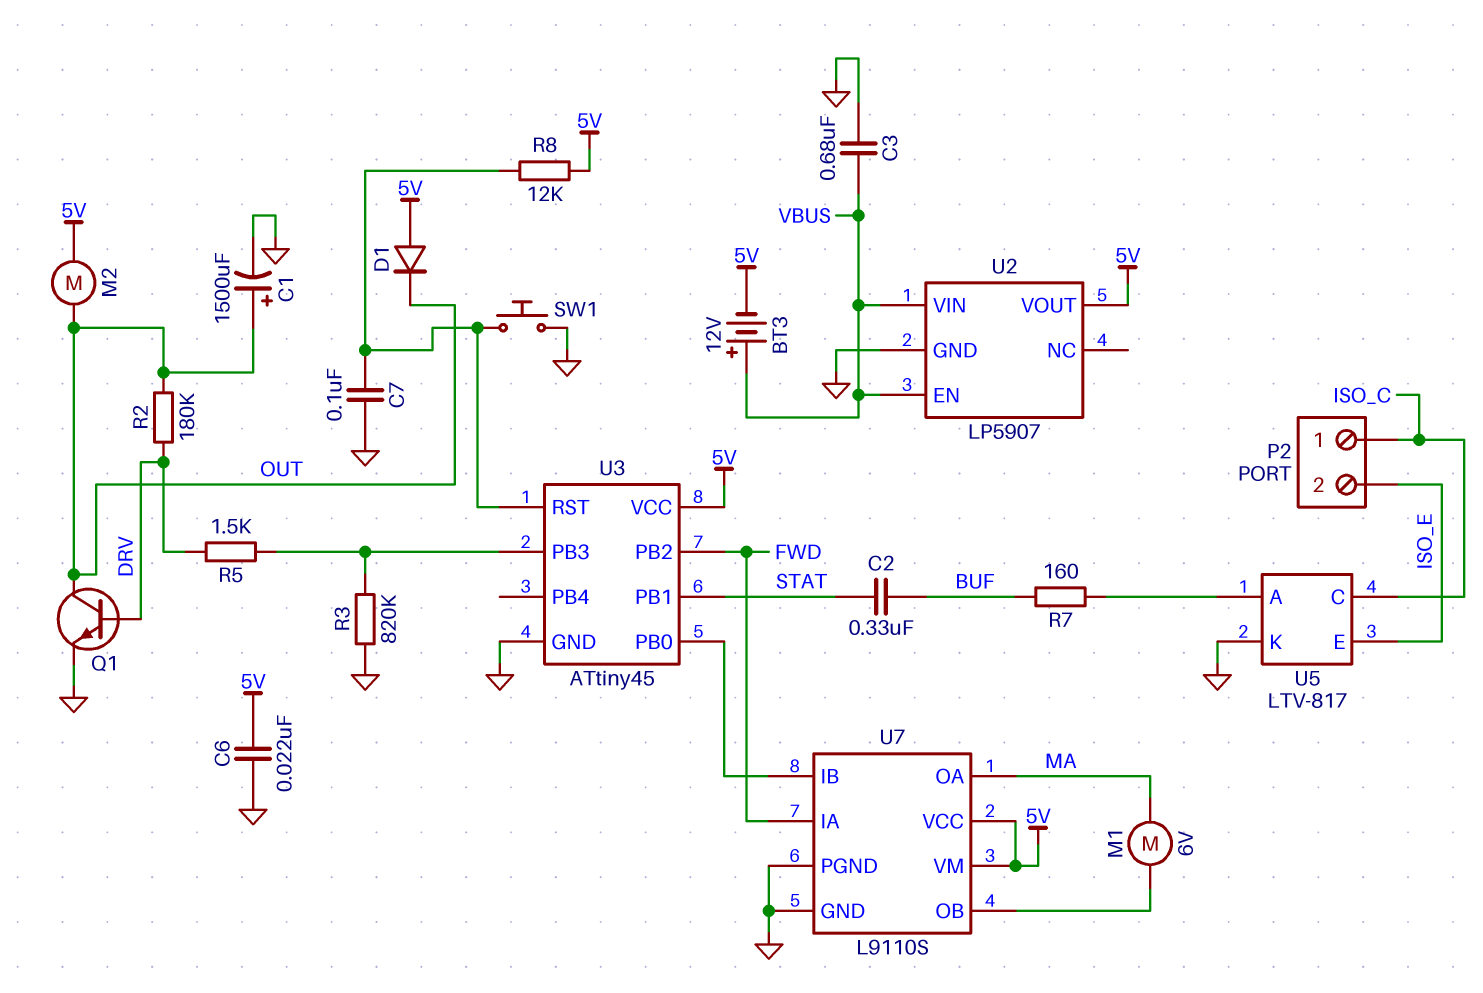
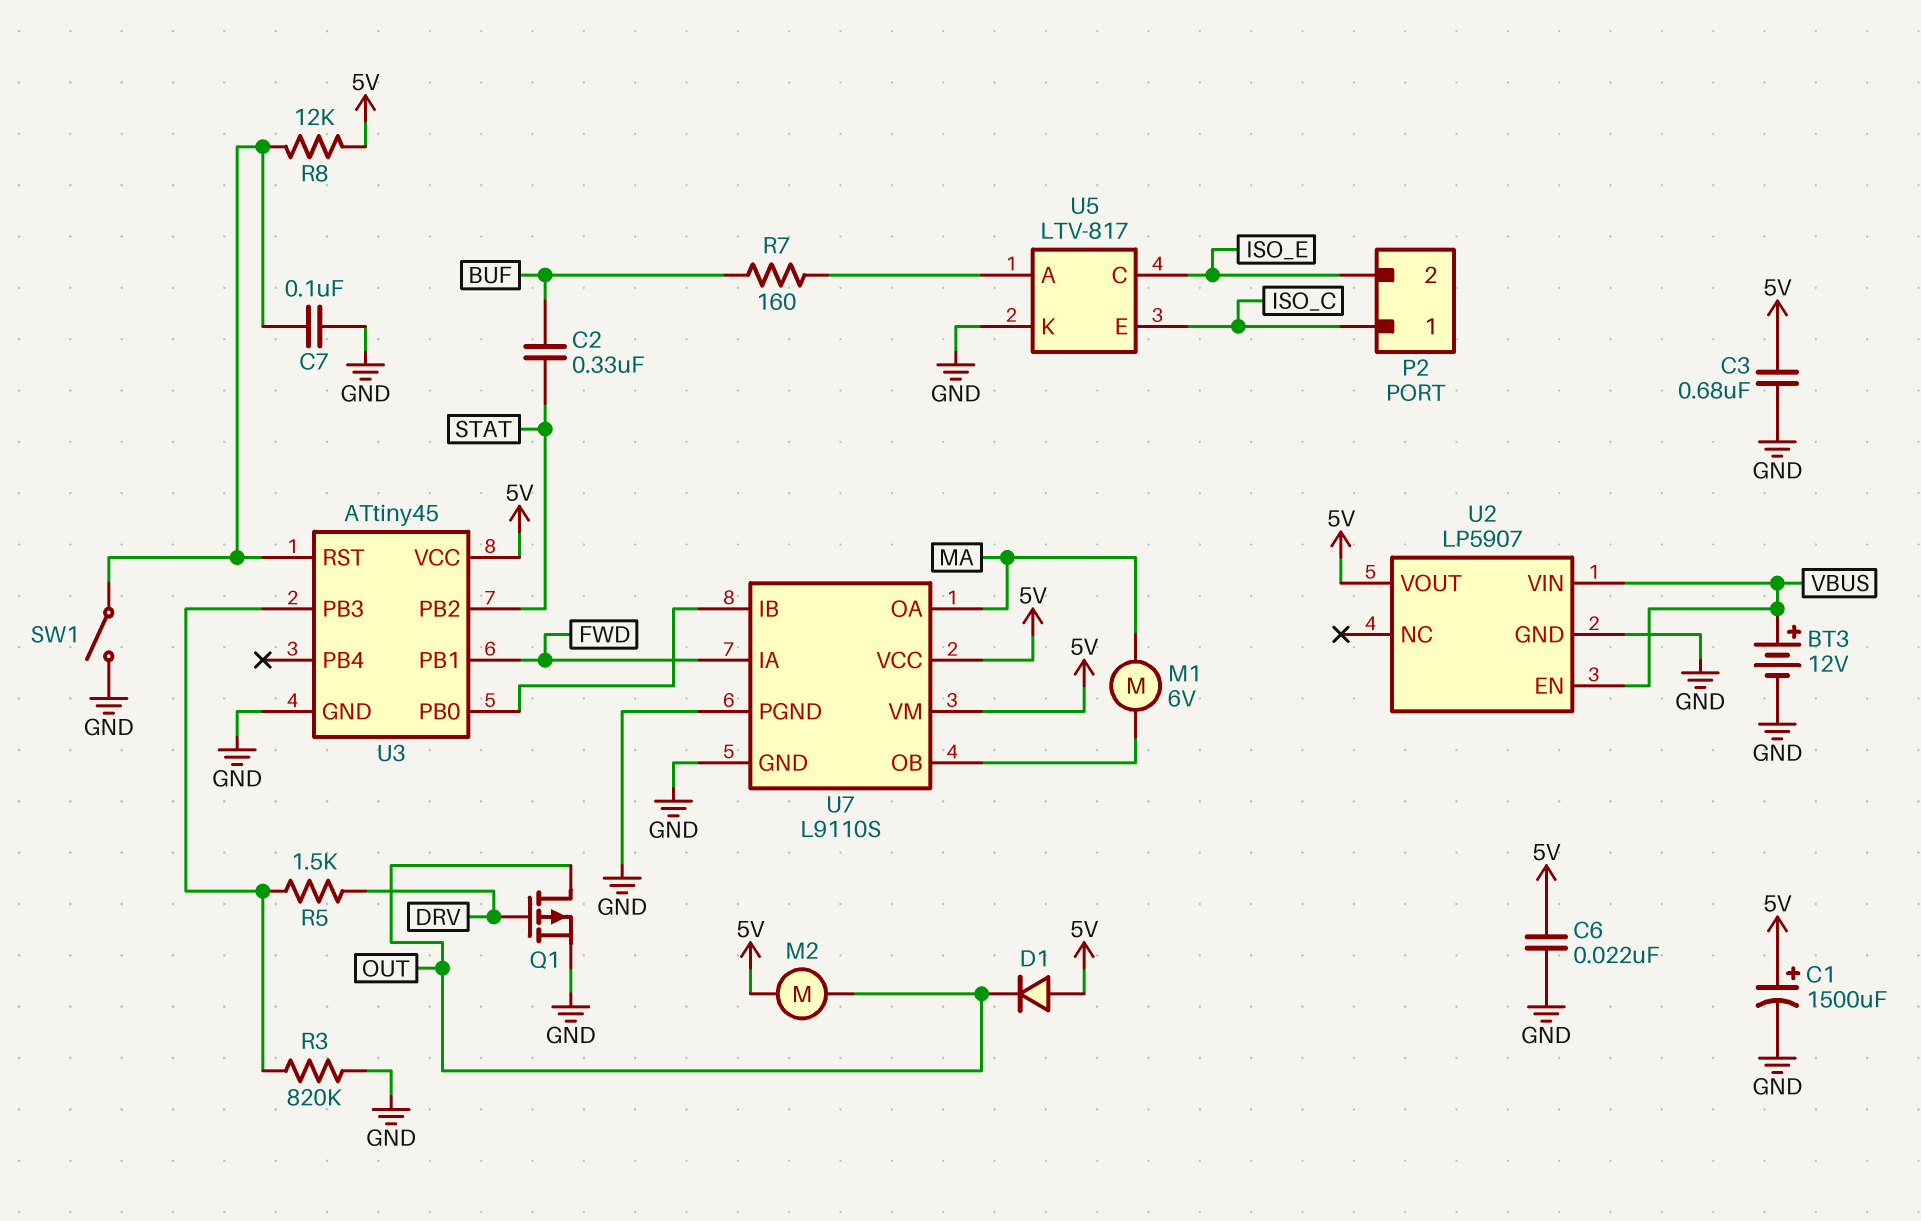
BT3: 12V (plus VBUS, minus 5V) -> 12V (plus VBUS, minus GND)
C1: 1500uF (plus OUT, minus GND) -> 1500uF (plus 5V, minus GND)
C3: 680nF (GND, VBUS) -> 680nF (5V, GND)
Q1: NPN (B DRV, C OUT, E GND) -> PMOS (G DRV, D OUT, S GND)
R2: 180k (DRV, OUT) -> none
SW1: button (GND, U3/RST) -> switch (GND, U3/RST)
U3 pin PB1: STAT -> FWD
U3 pin PB2: FWD -> STAT
U5 pin C: ISO_C -> ISO_E
U5 pin E: ISO_E -> ISO_C

